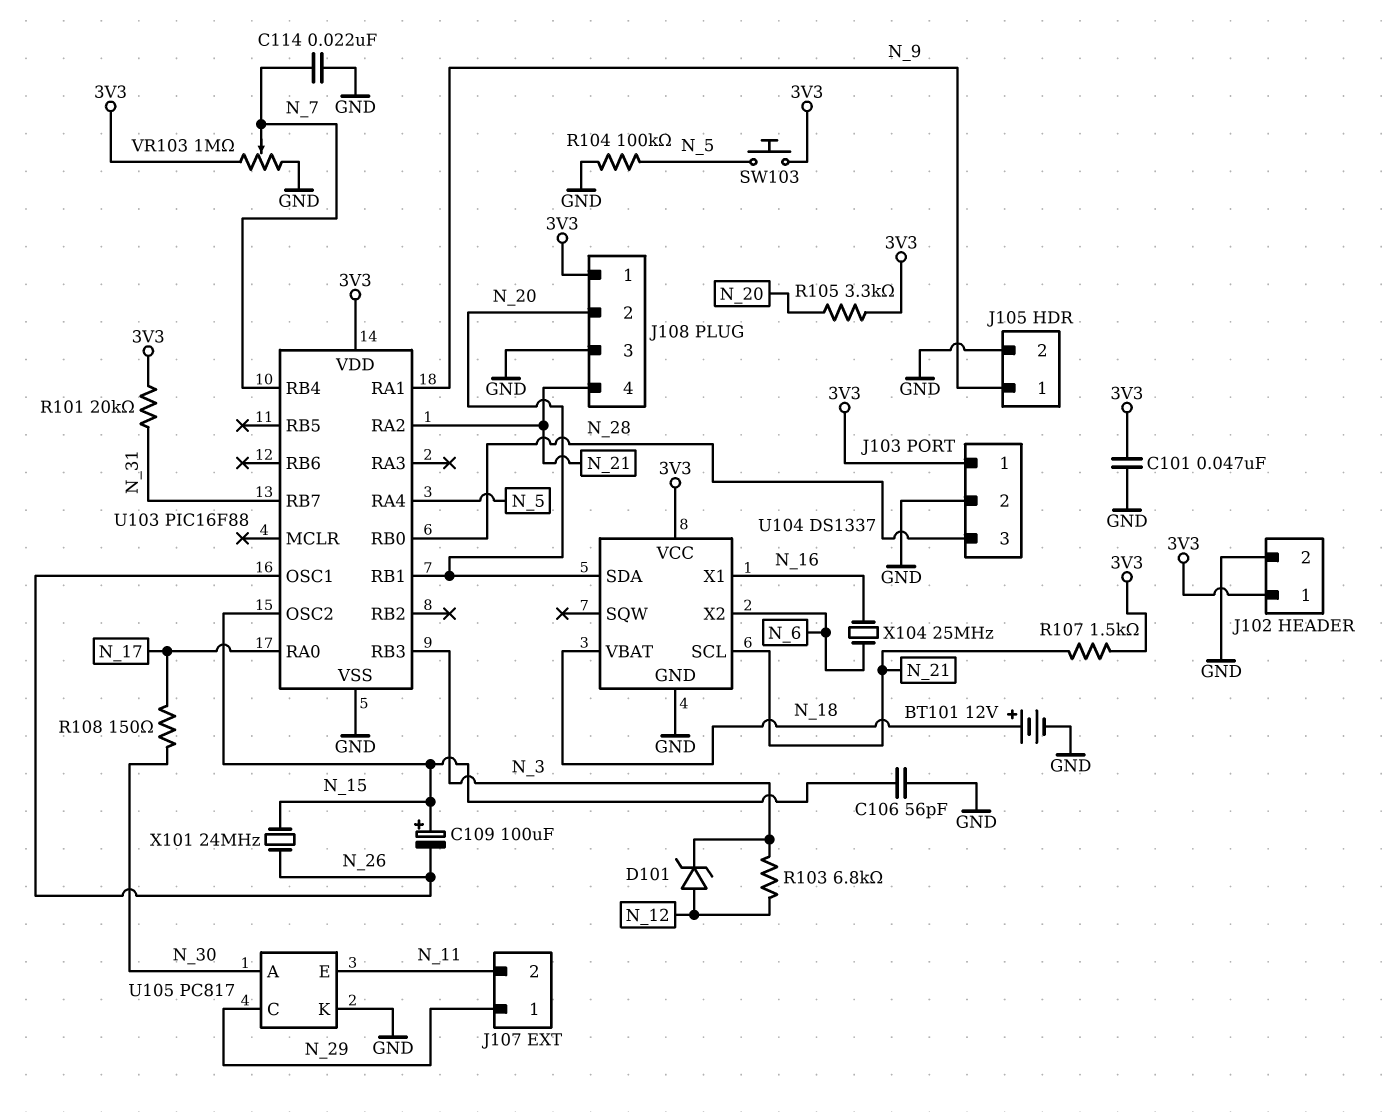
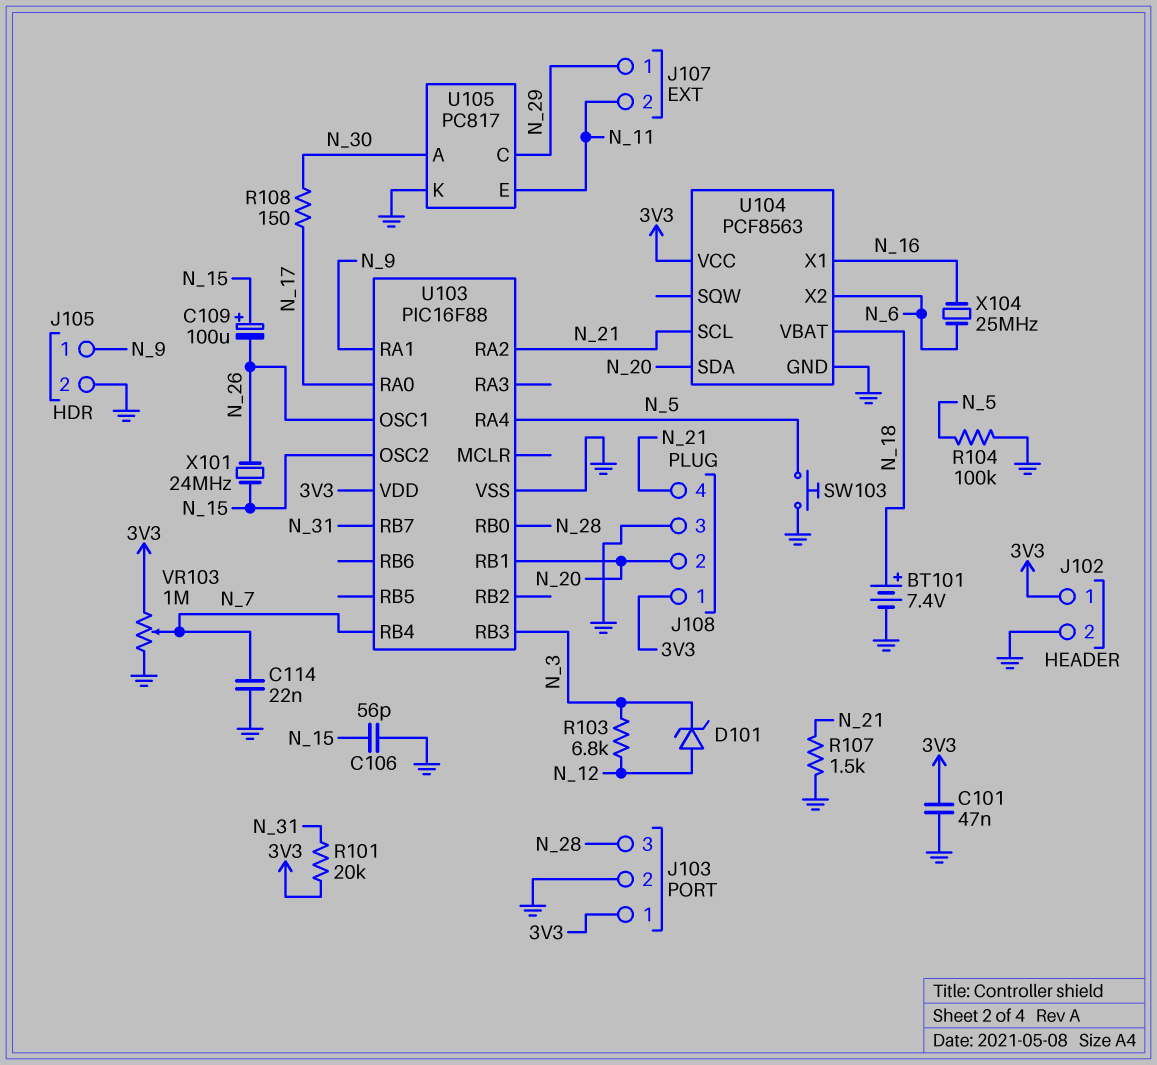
BT101: 12V (plus N_18, minus GND) -> 7.4V (plus N_18, minus GND)
R105: 3.3k (3V3, N_20) -> none
R107: 1.5k (3V3, N_21) -> 1.5k (GND, N_21)
SW103: button (3V3, N_5) -> button (GND, N_5)
U104: DS1337 -> PCF8563

